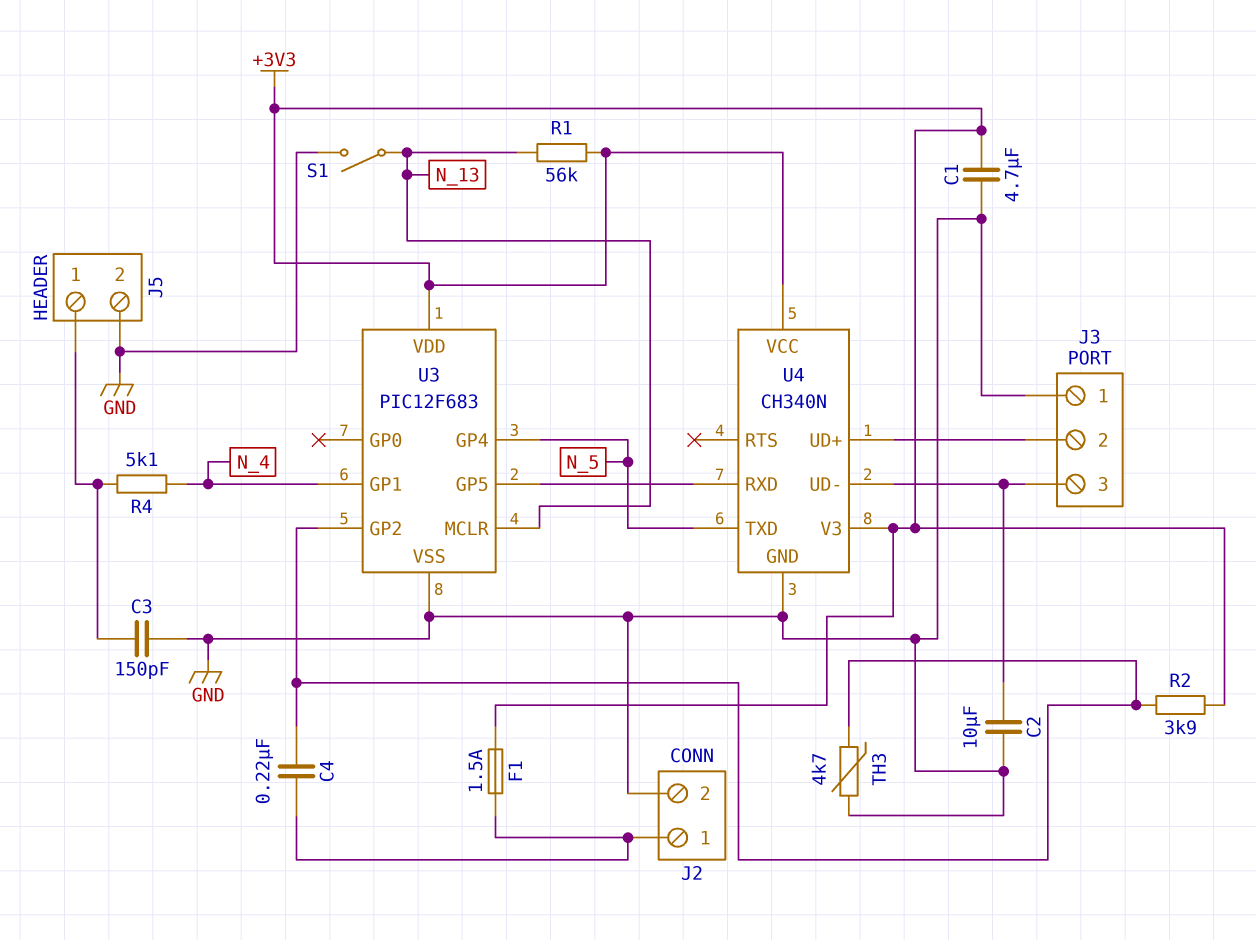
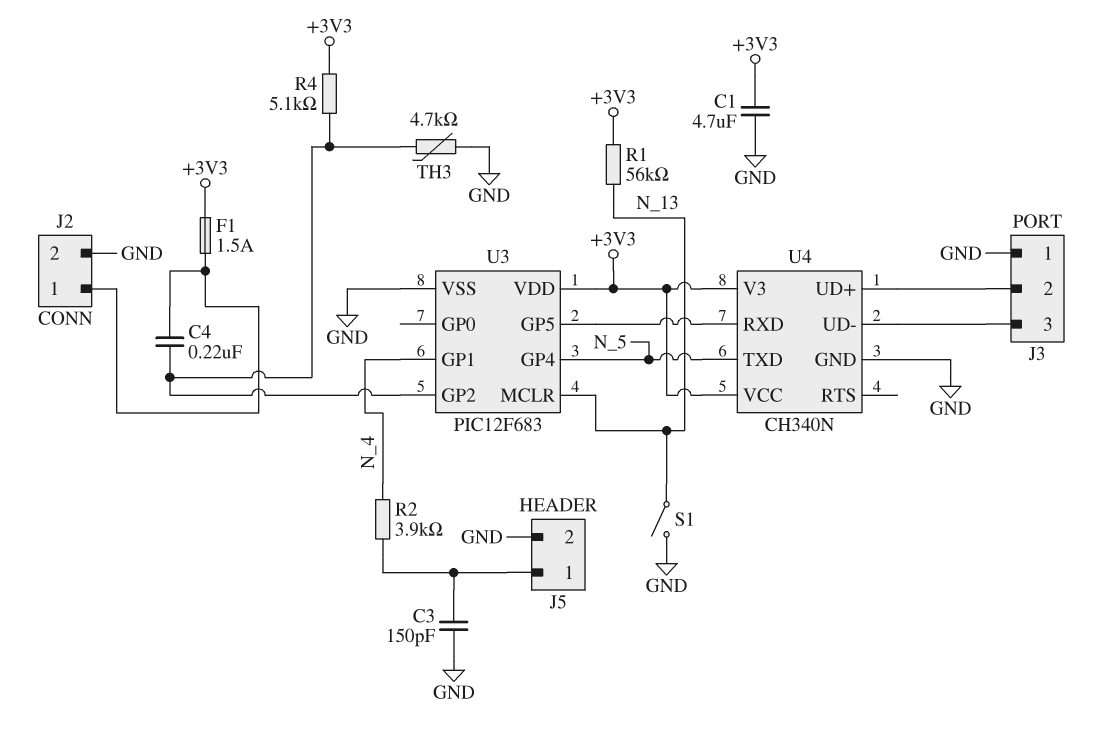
C2: 10uF (GND, J3/3) -> none
R2: 3.9k (+3V3, U3/GP2) -> 3.9k (J5/1, N_4)
R4: 5.1k (J5/1, N_4) -> 5.1k (+3V3, U3/GP2)

